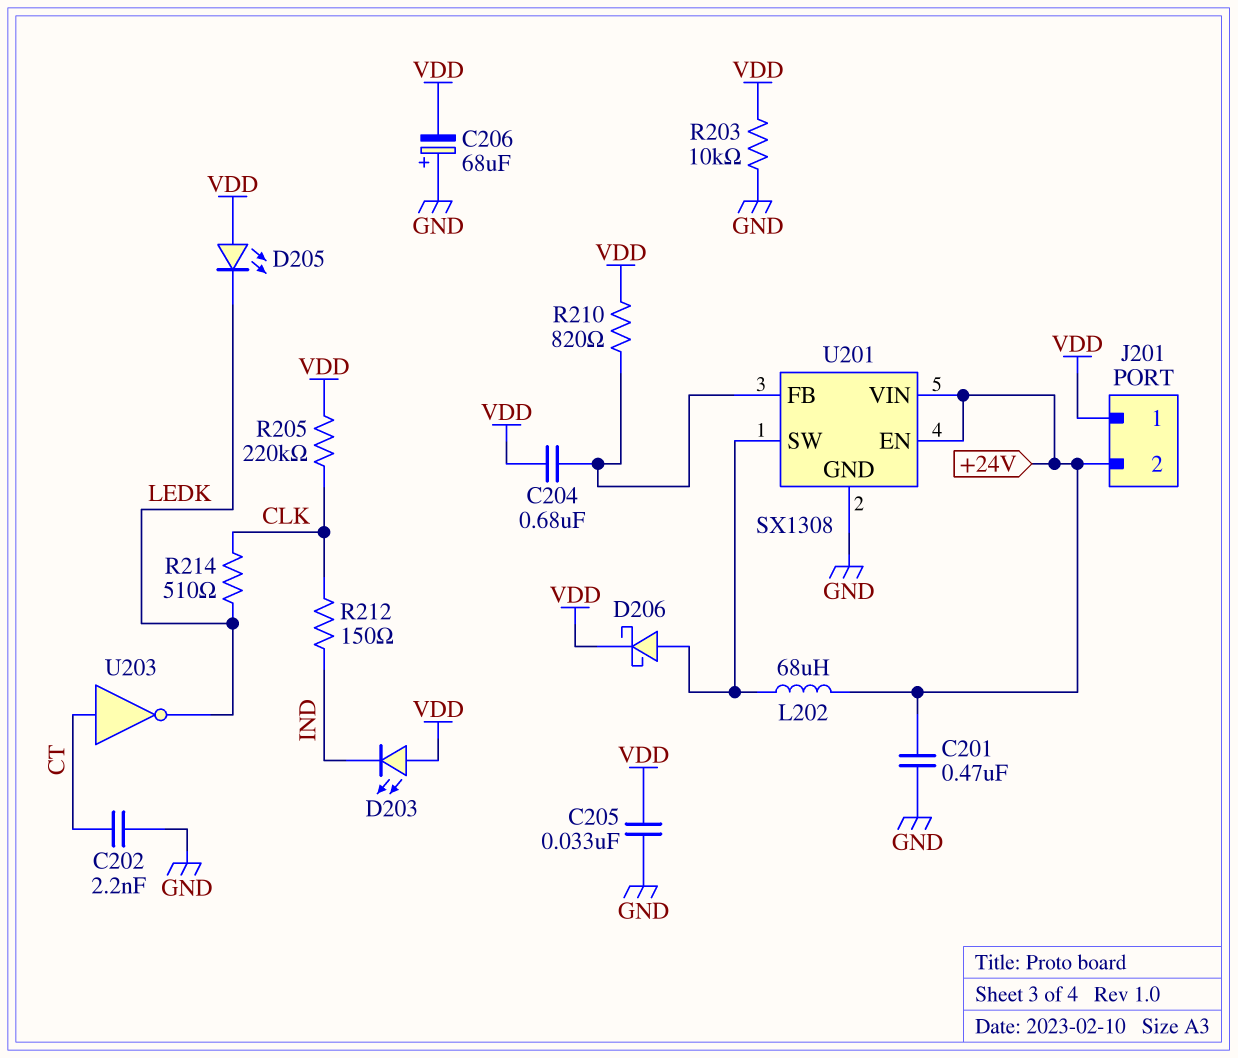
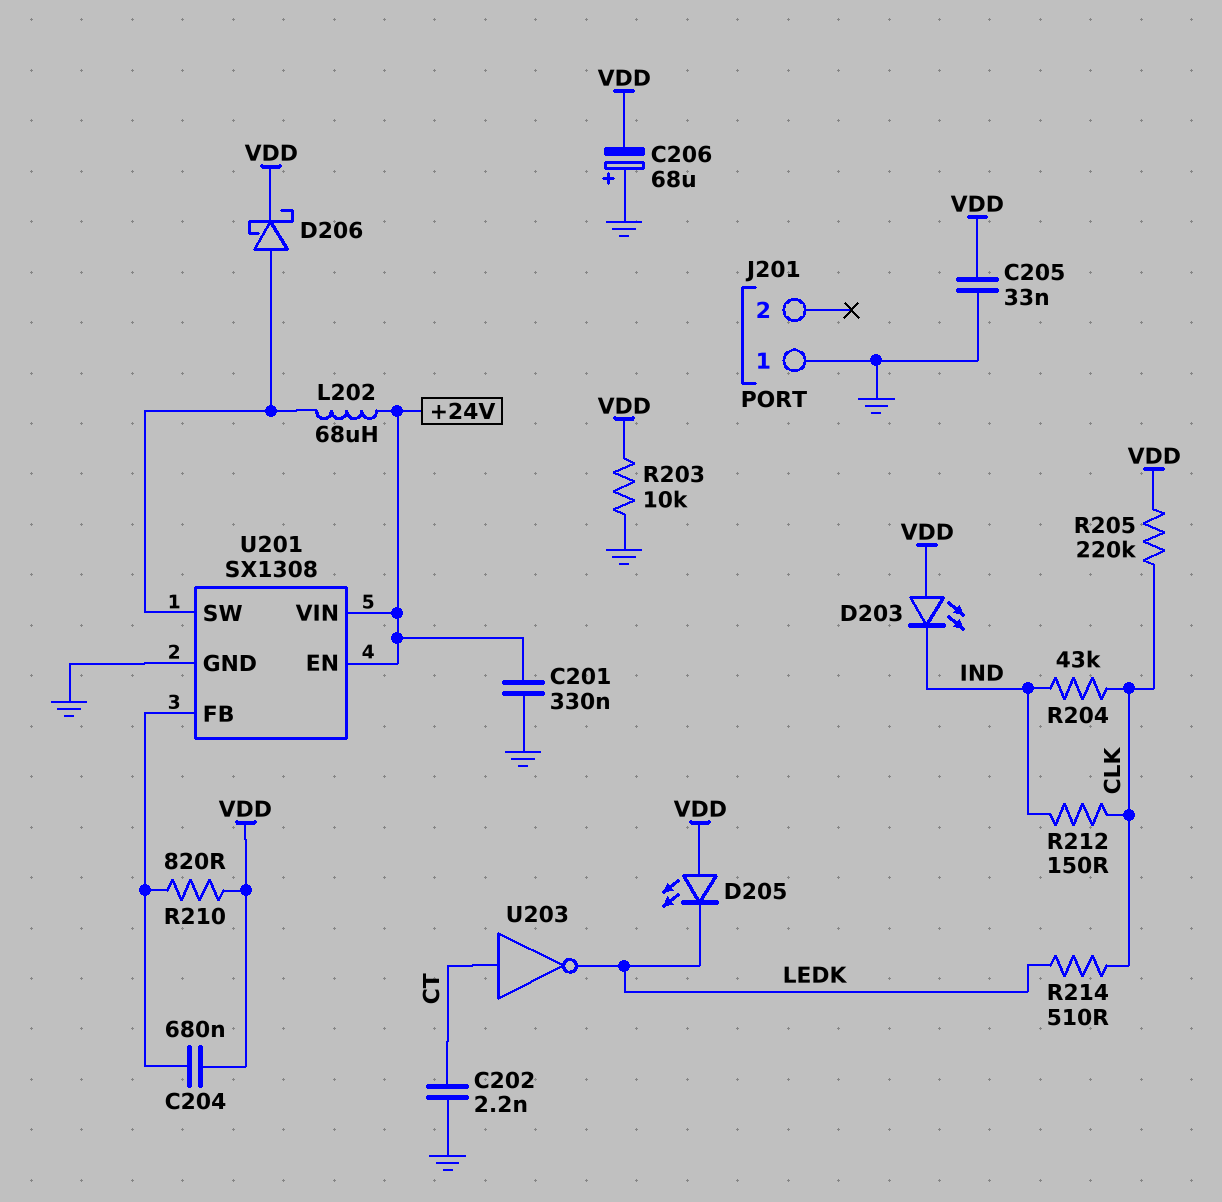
C201: 470nF (+24V, GND) -> 330nF (+24V, GND)
J201 pin 1: VDD -> GND
J201 pin 2: +24V -> none
R204: none -> 43k (CLK, IND)

